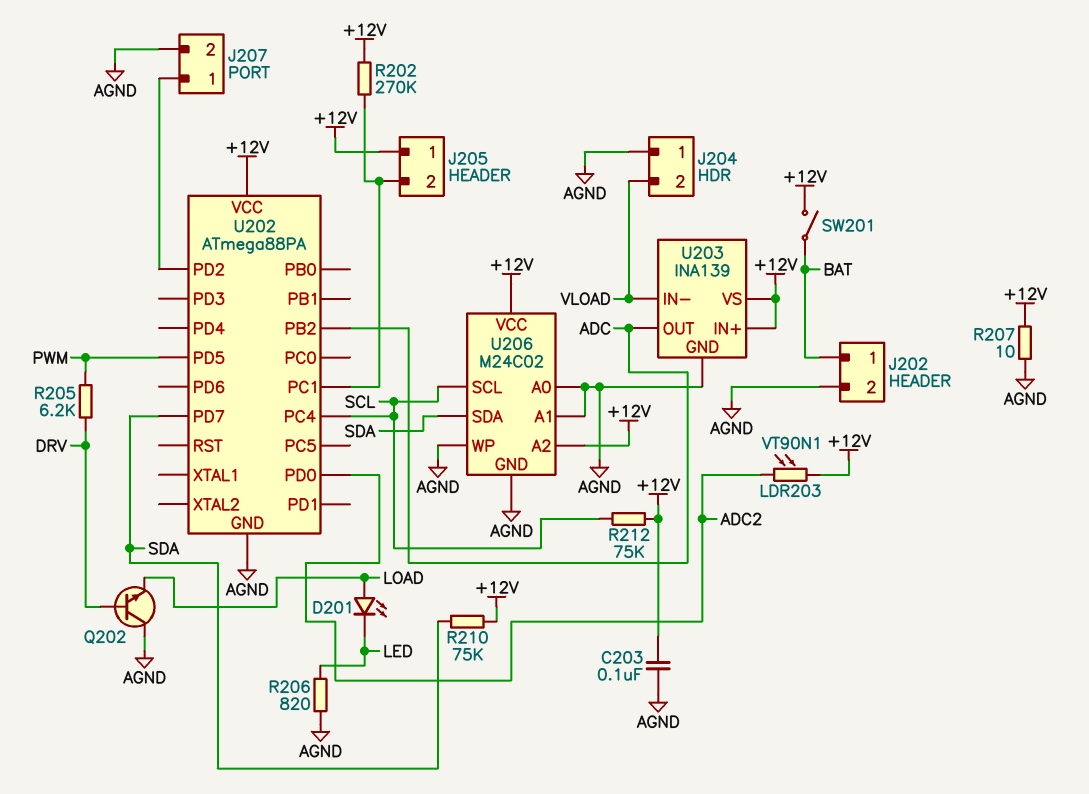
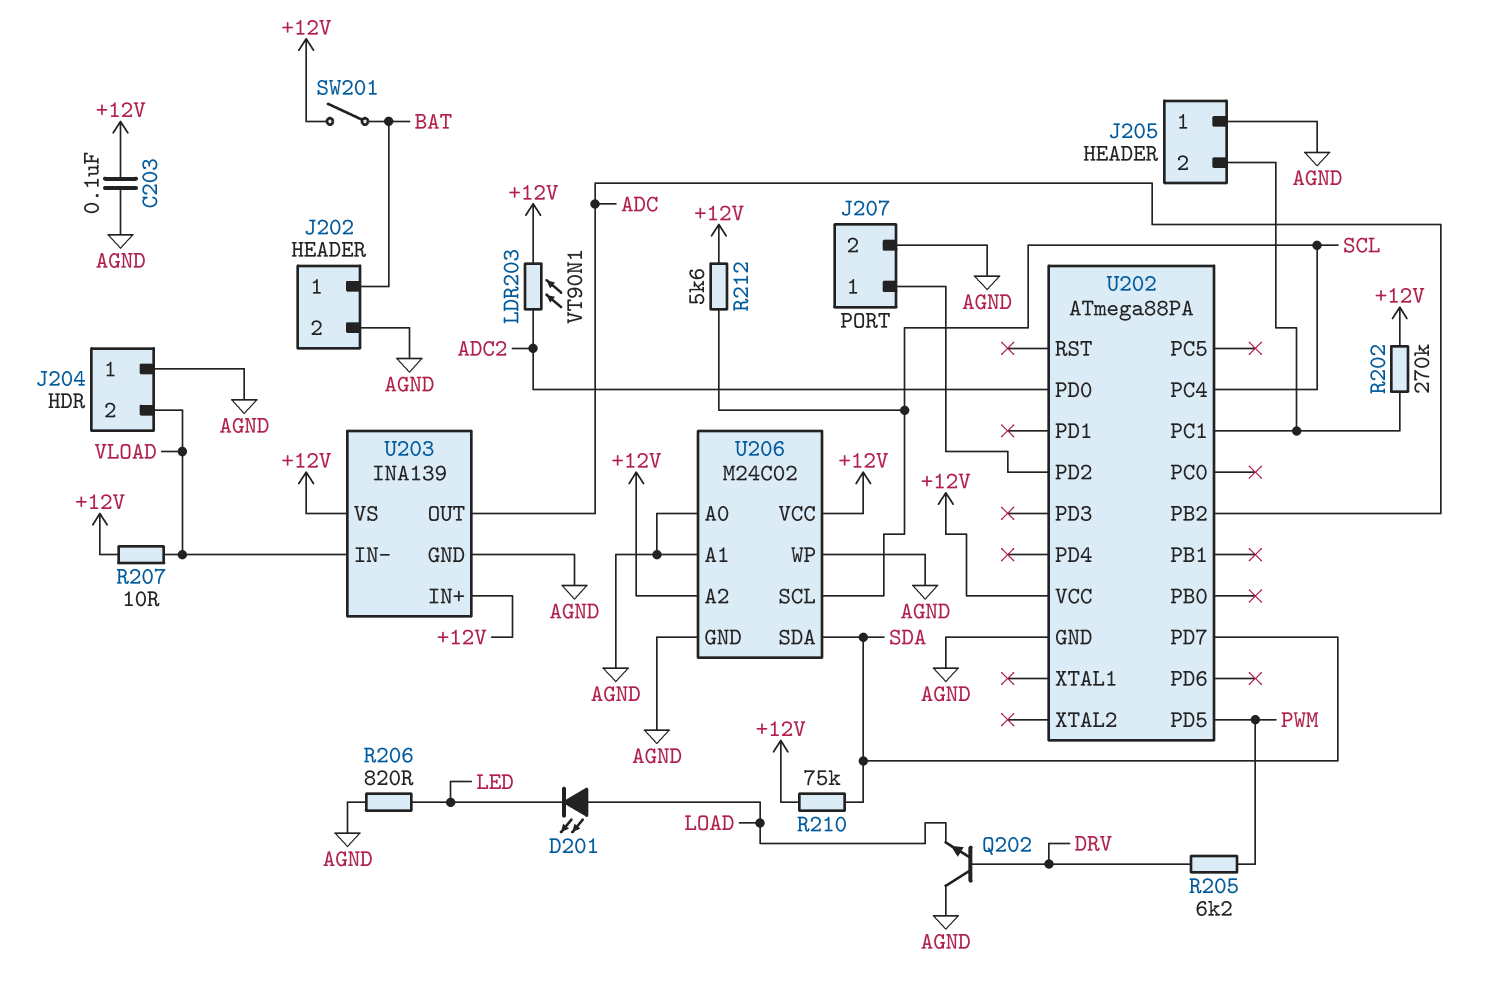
J205 pin 1: +12V -> AGND
R207: 10 (+12V, AGND) -> 10 (+12V, VLOAD)
R212: 75k (+12V, SCL) -> 5.6k (+12V, SCL)

